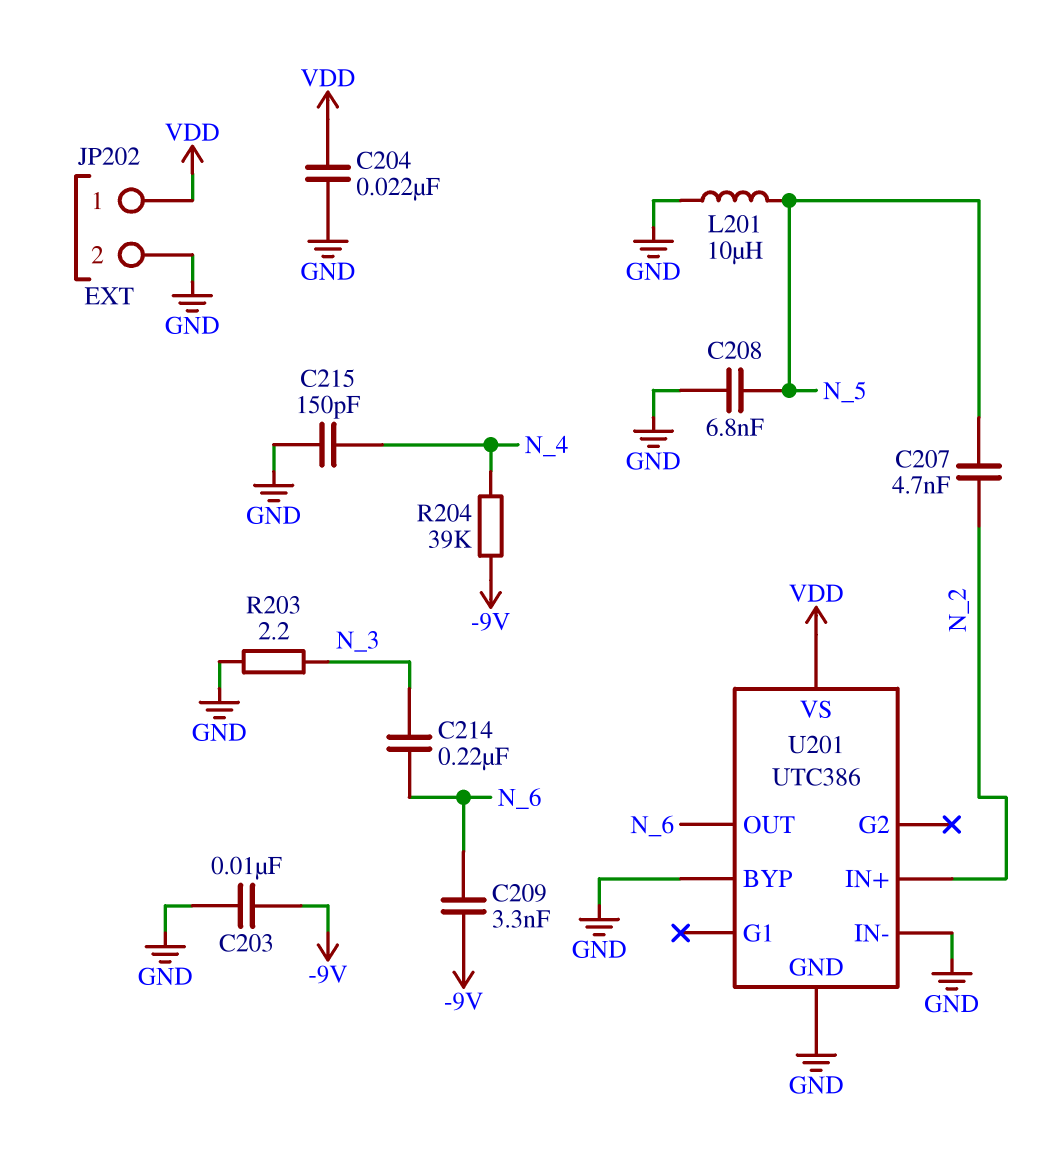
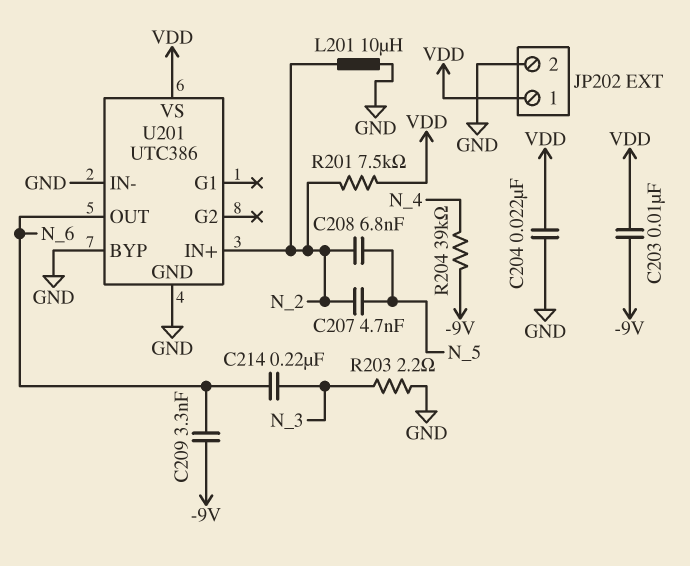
C203: 10nF (-9V, GND) -> 10nF (-9V, VDD)
C208: 6.8nF (GND, N_5) -> 6.8nF (N_2, N_5)
C215: 150pF (GND, N_4) -> none
L201: 10uH (GND, N_5) -> 10uH (GND, N_2)
R201: none -> 7.5k (N_2, VDD)

